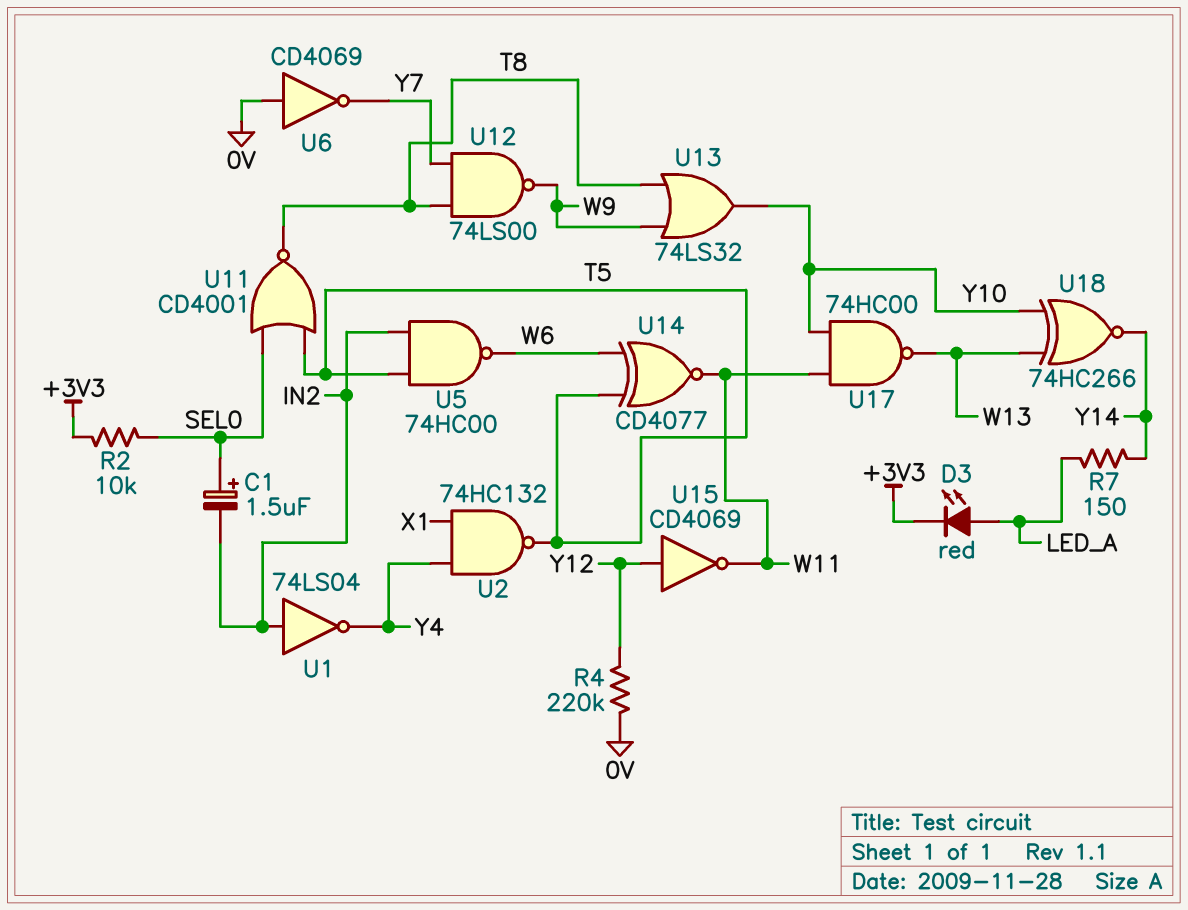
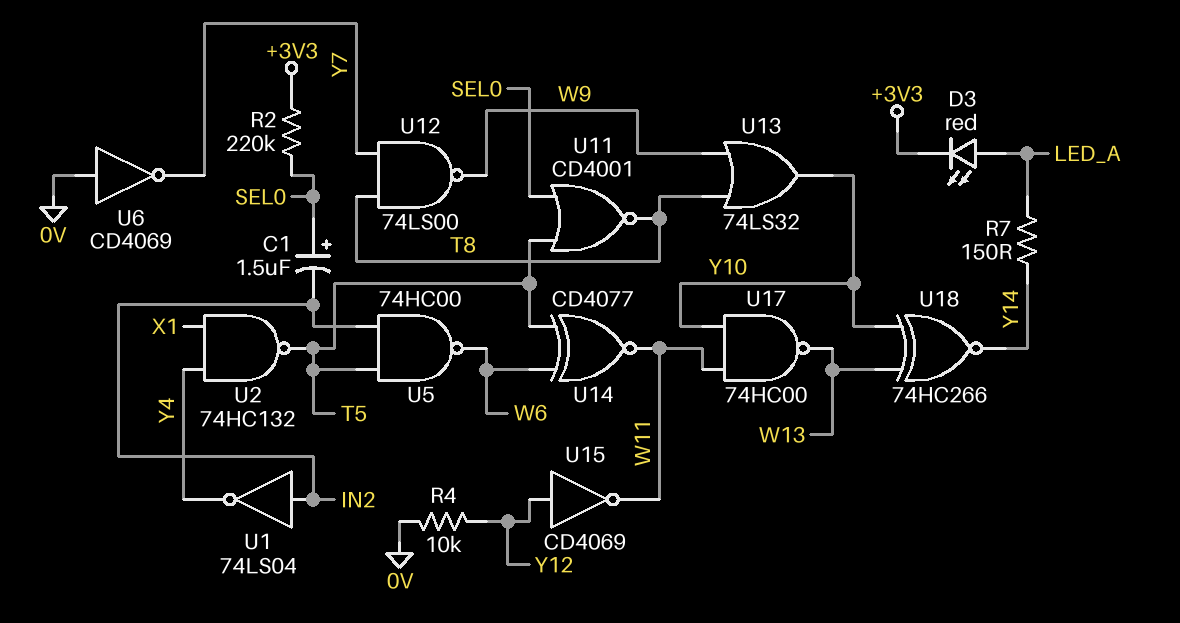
R2: 10k (+3V3, SEL0) -> 220k (+3V3, SEL0)
R4: 220k (0V, Y12) -> 10k (0V, Y12)

